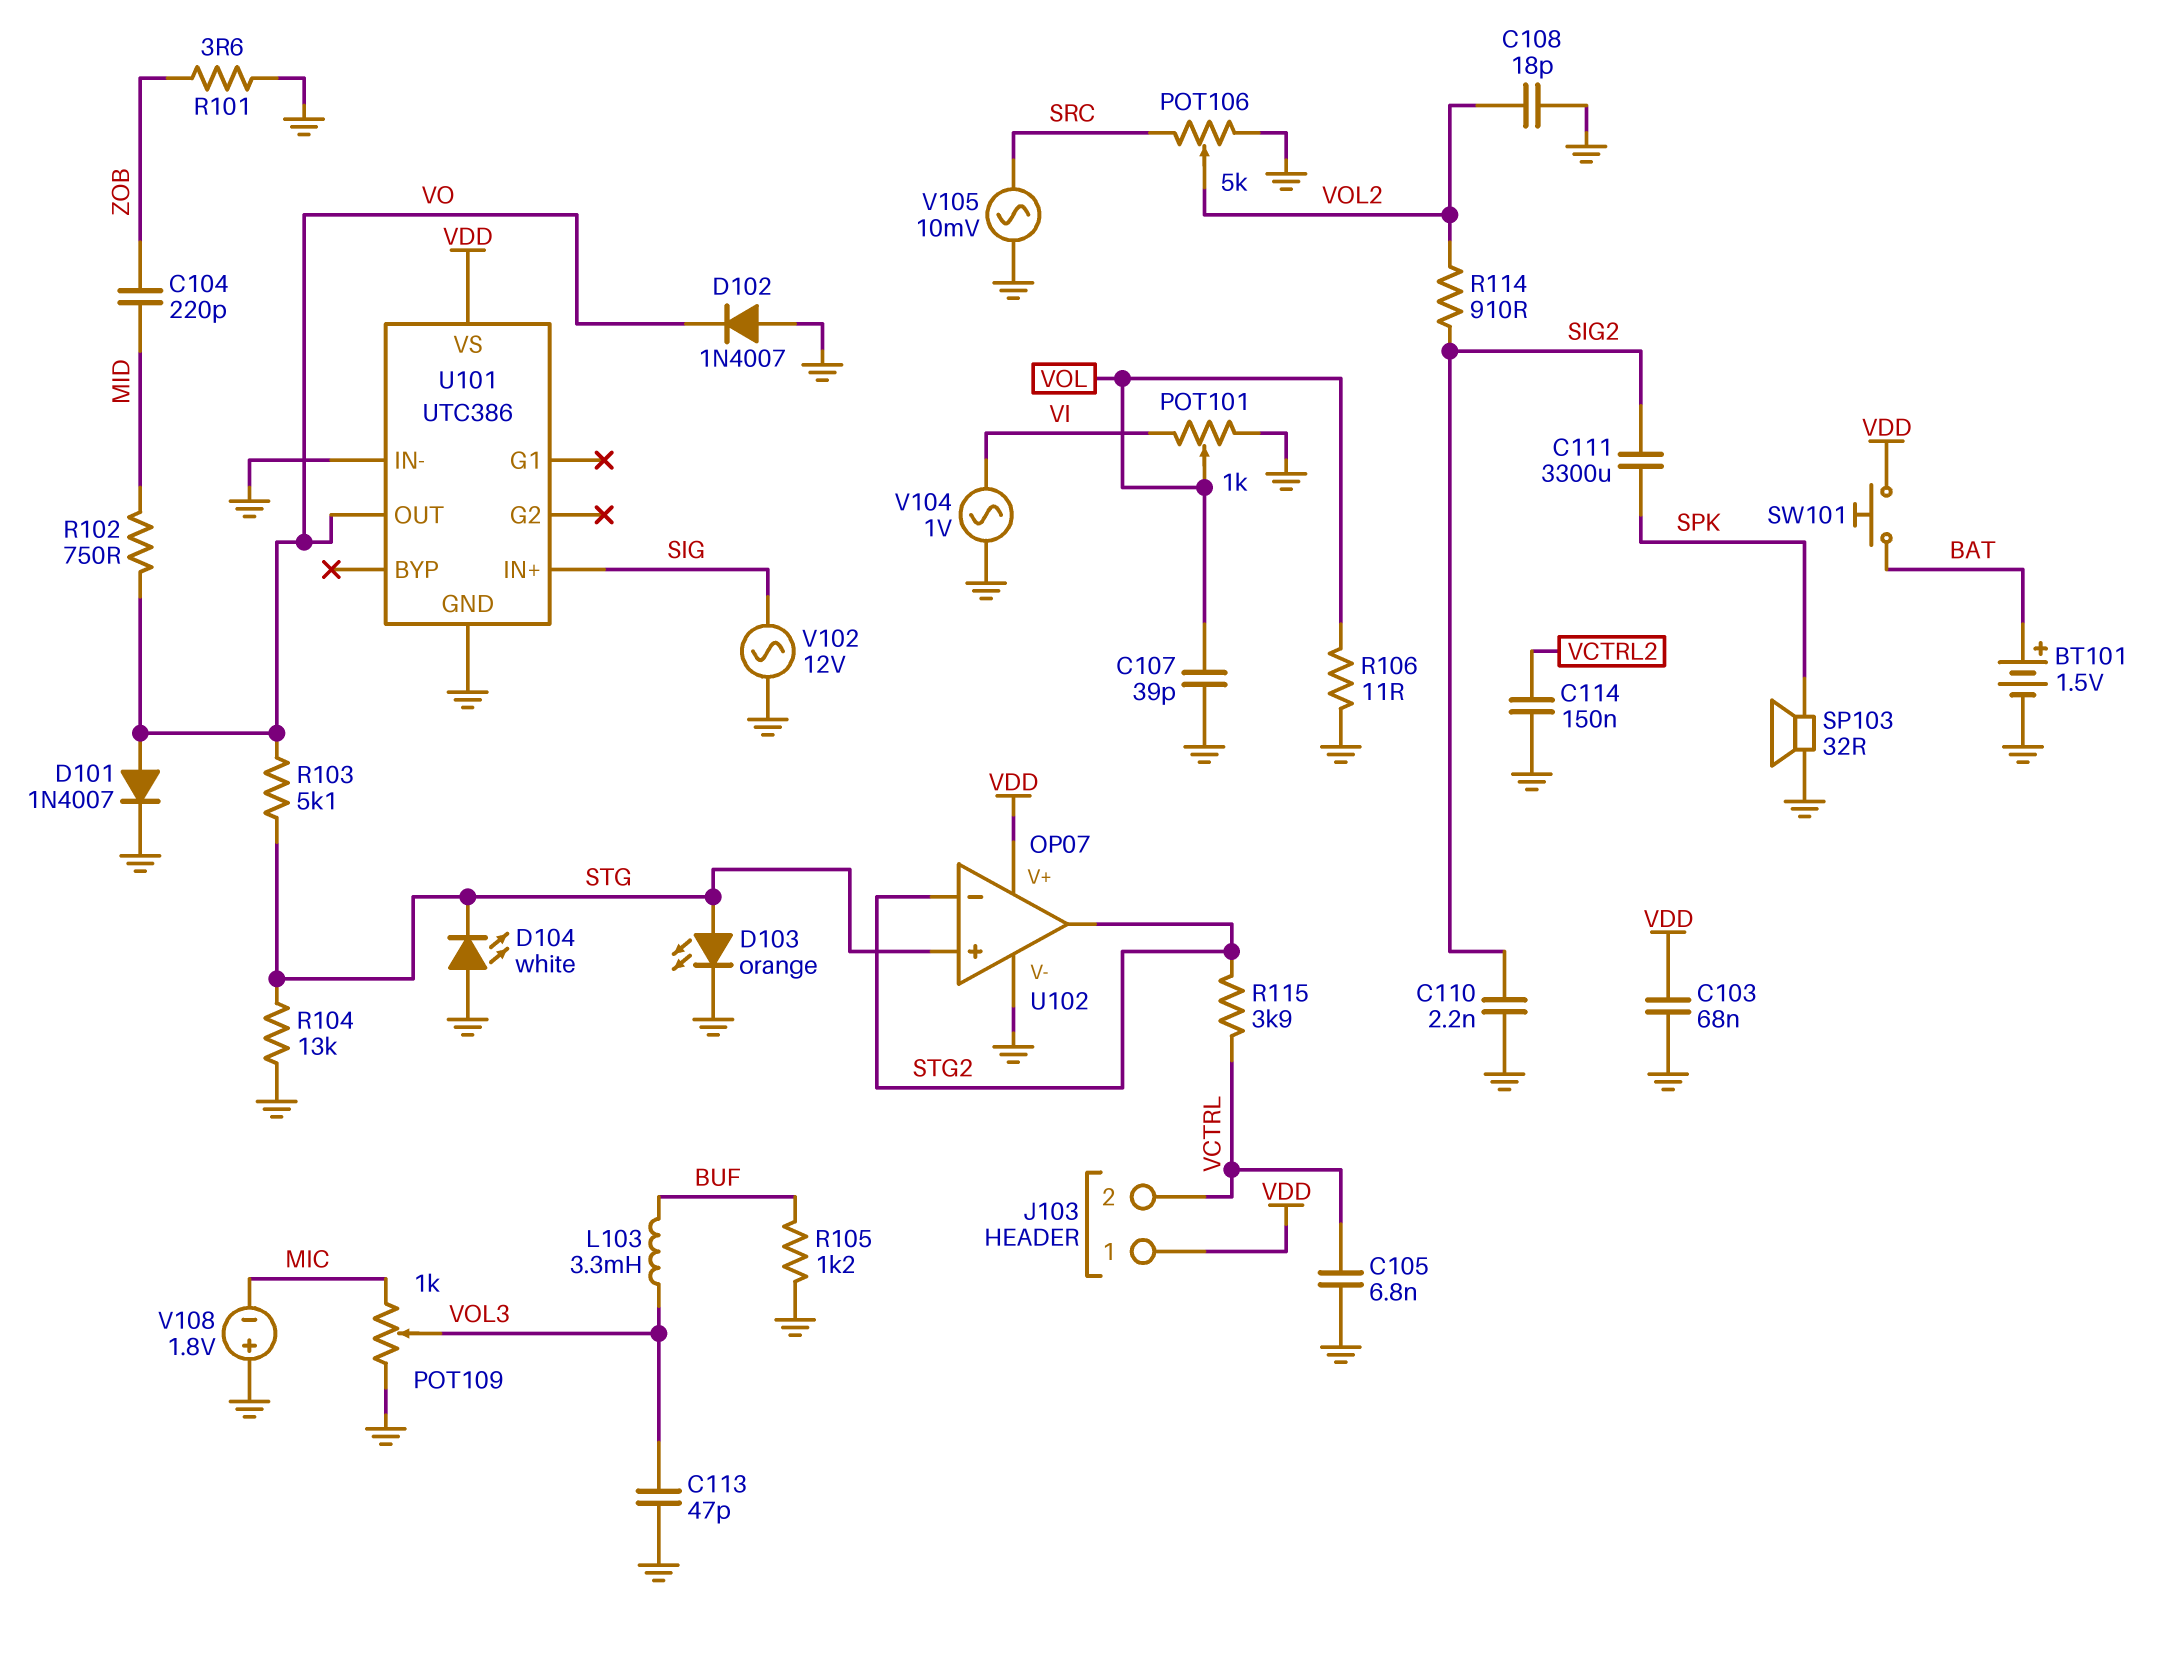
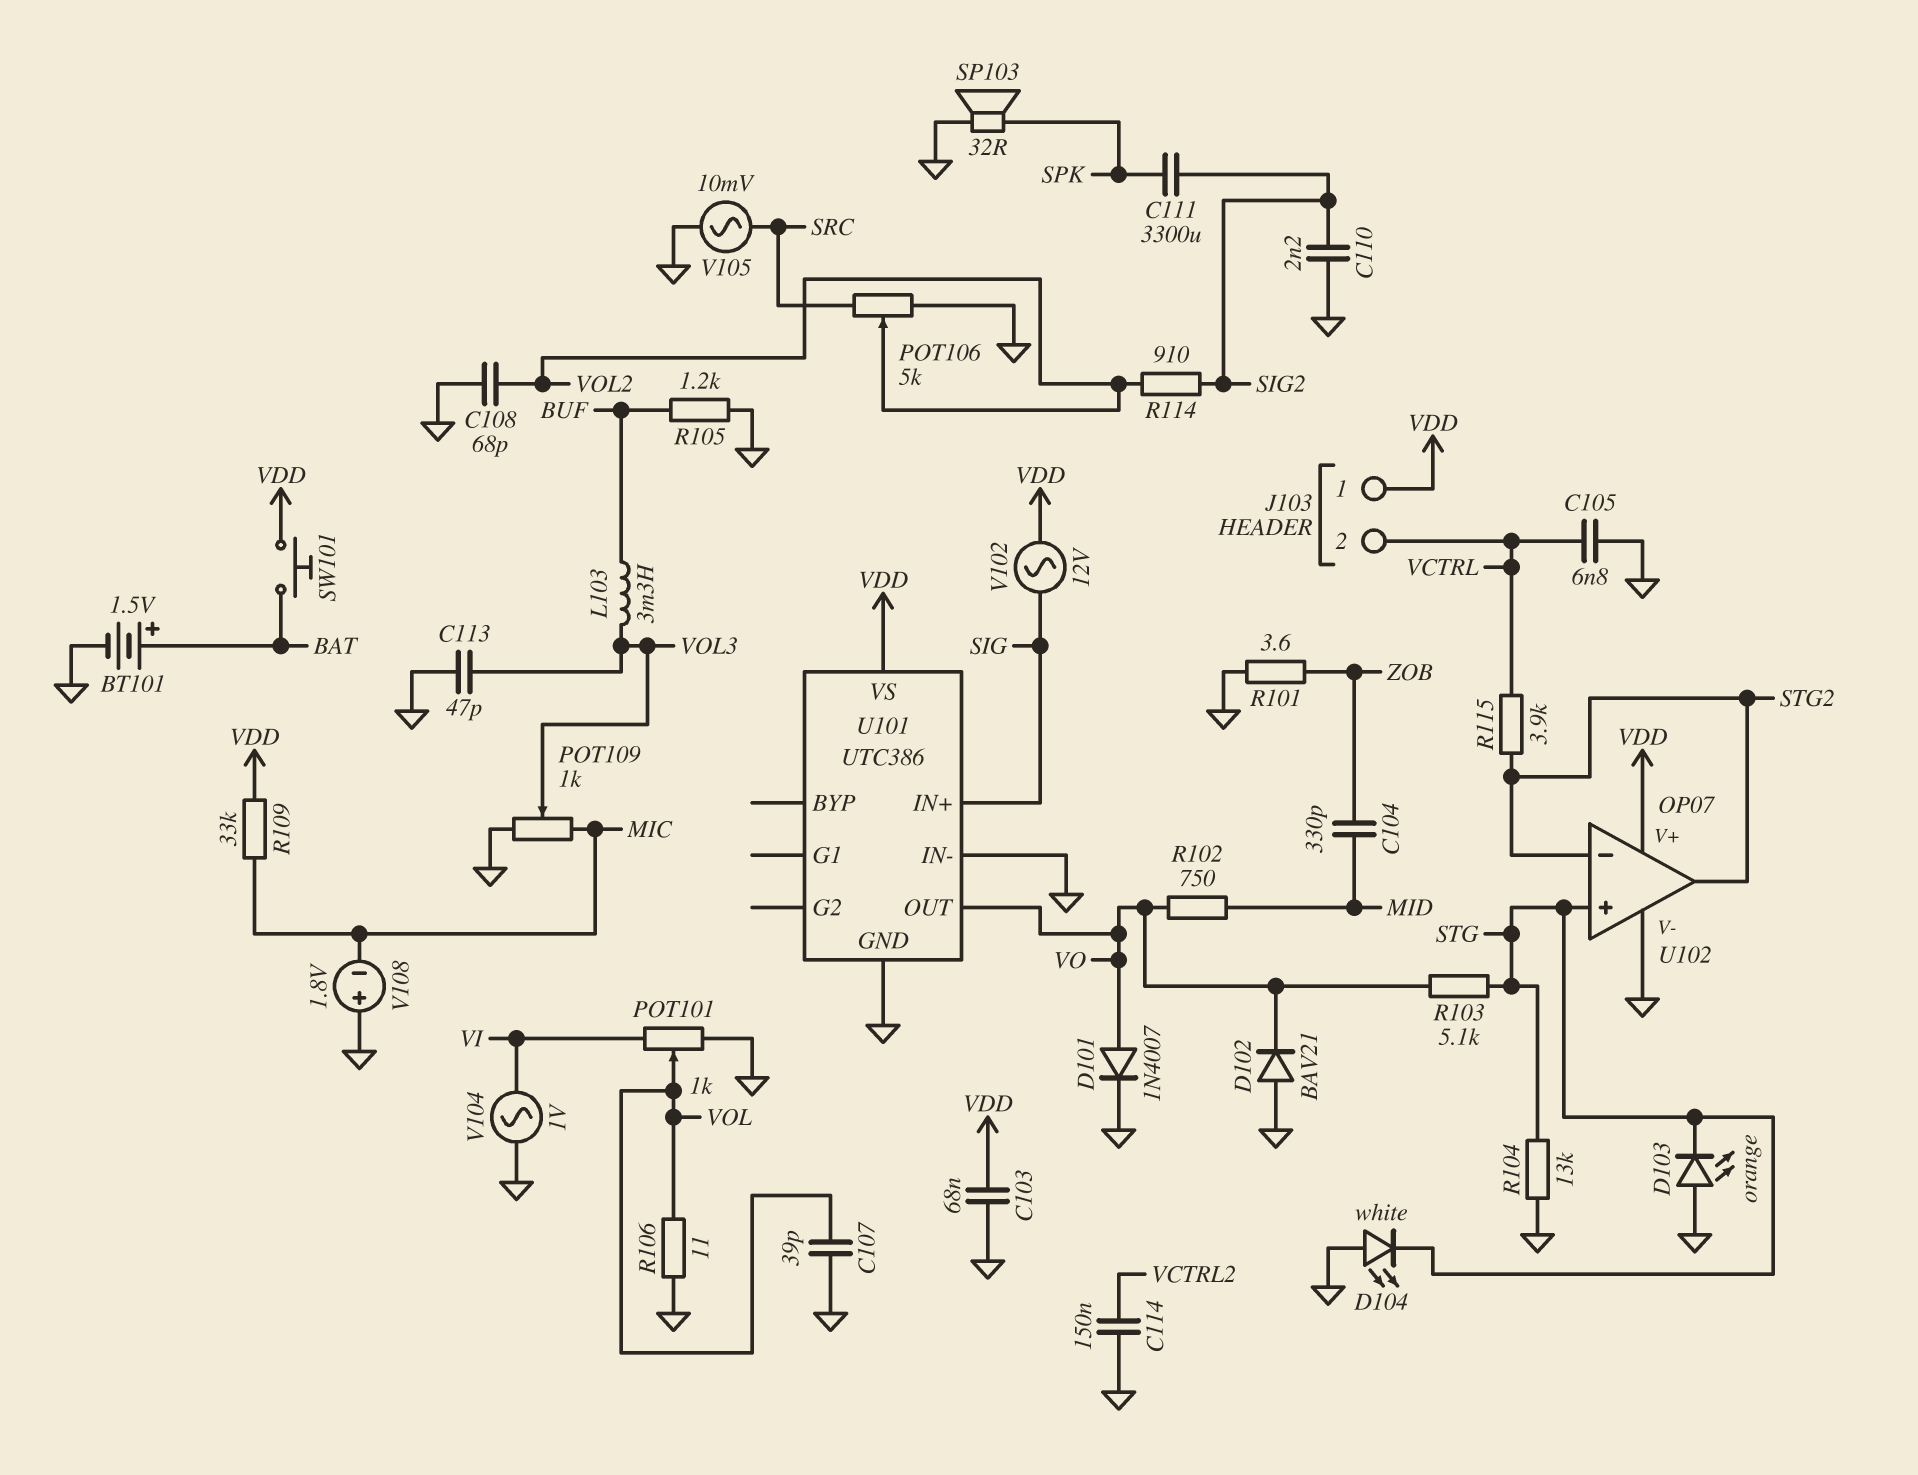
C104: 220pF (MID, ZOB) -> 330pF (MID, ZOB)
C108: 18pF (GND, VOL2) -> 68pF (GND, VOL2)
D102: diode 1N4007 (A GND, K VO) -> diode BAV21 (A GND, K VO)
D103: LED orange (A STG, K GND) -> LED orange (A GND, K STG)
R109: none -> 33k (MIC, VDD)
V102: AC 12V (GND, SIG) -> AC 12V (SIG, VDD)

